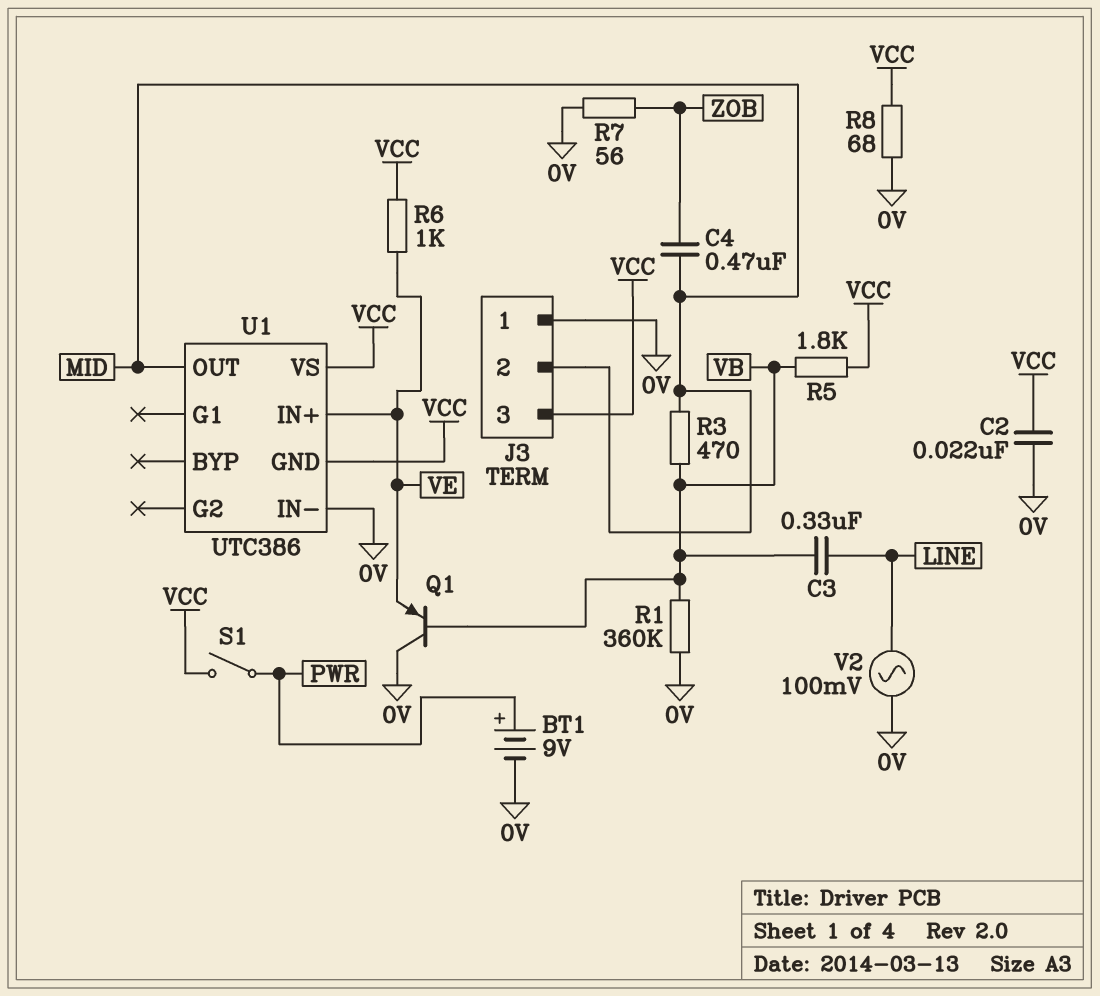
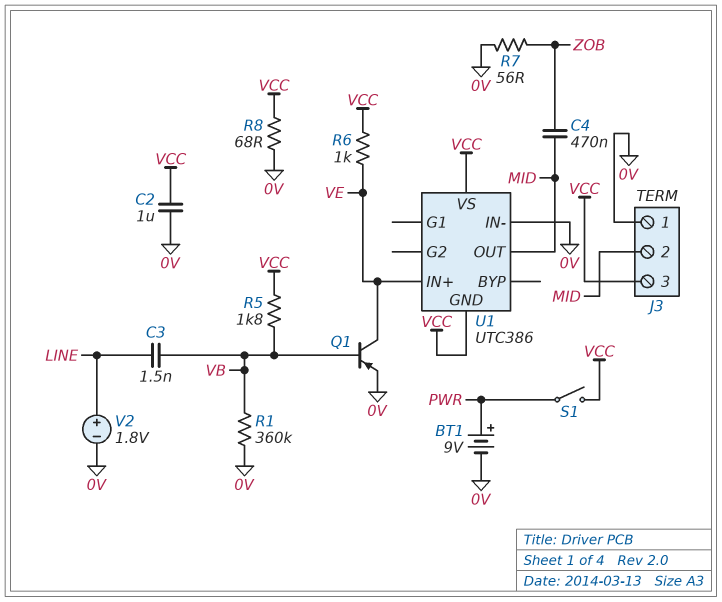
C2: 22nF (0V, VCC) -> 1uF (0V, VCC)
C3: 330nF (LINE, VB) -> 1.5nF (LINE, VB)
Q1: PNP (B VB, C 0V, E VE) -> PNP (B VB, C VE, E 0V)
R3: 470 (MID, VB) -> none
V2: AC 100mV (0V, LINE) -> 1.8V (plus LINE, minus 0V)

